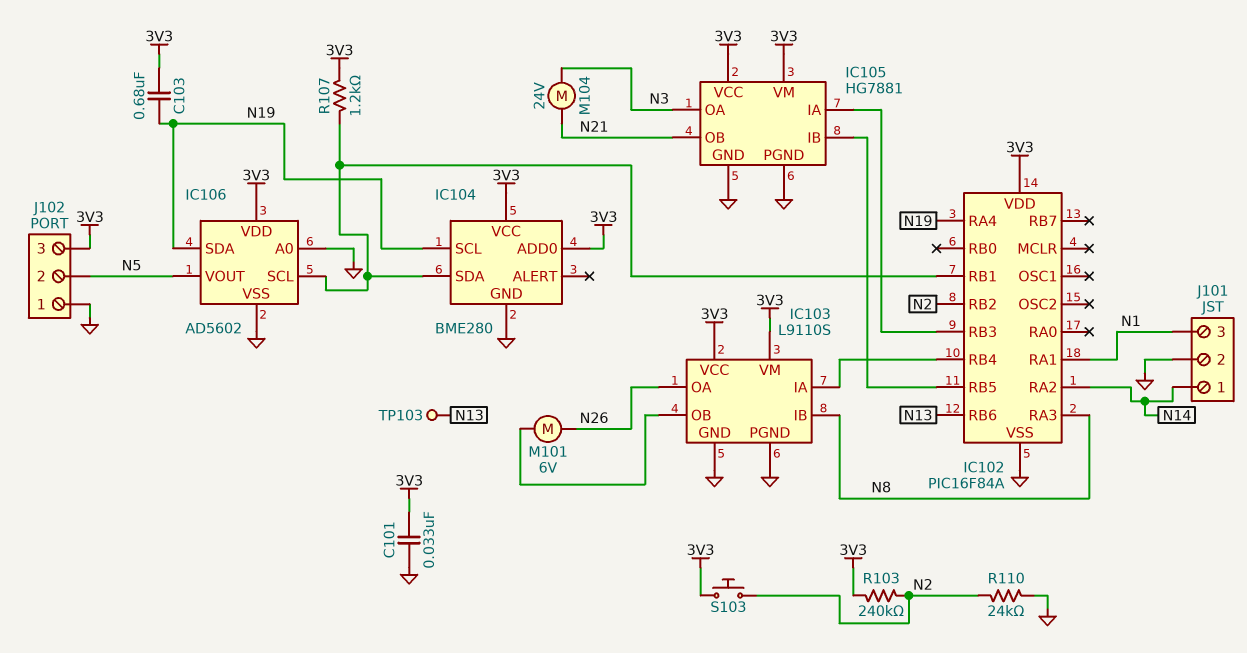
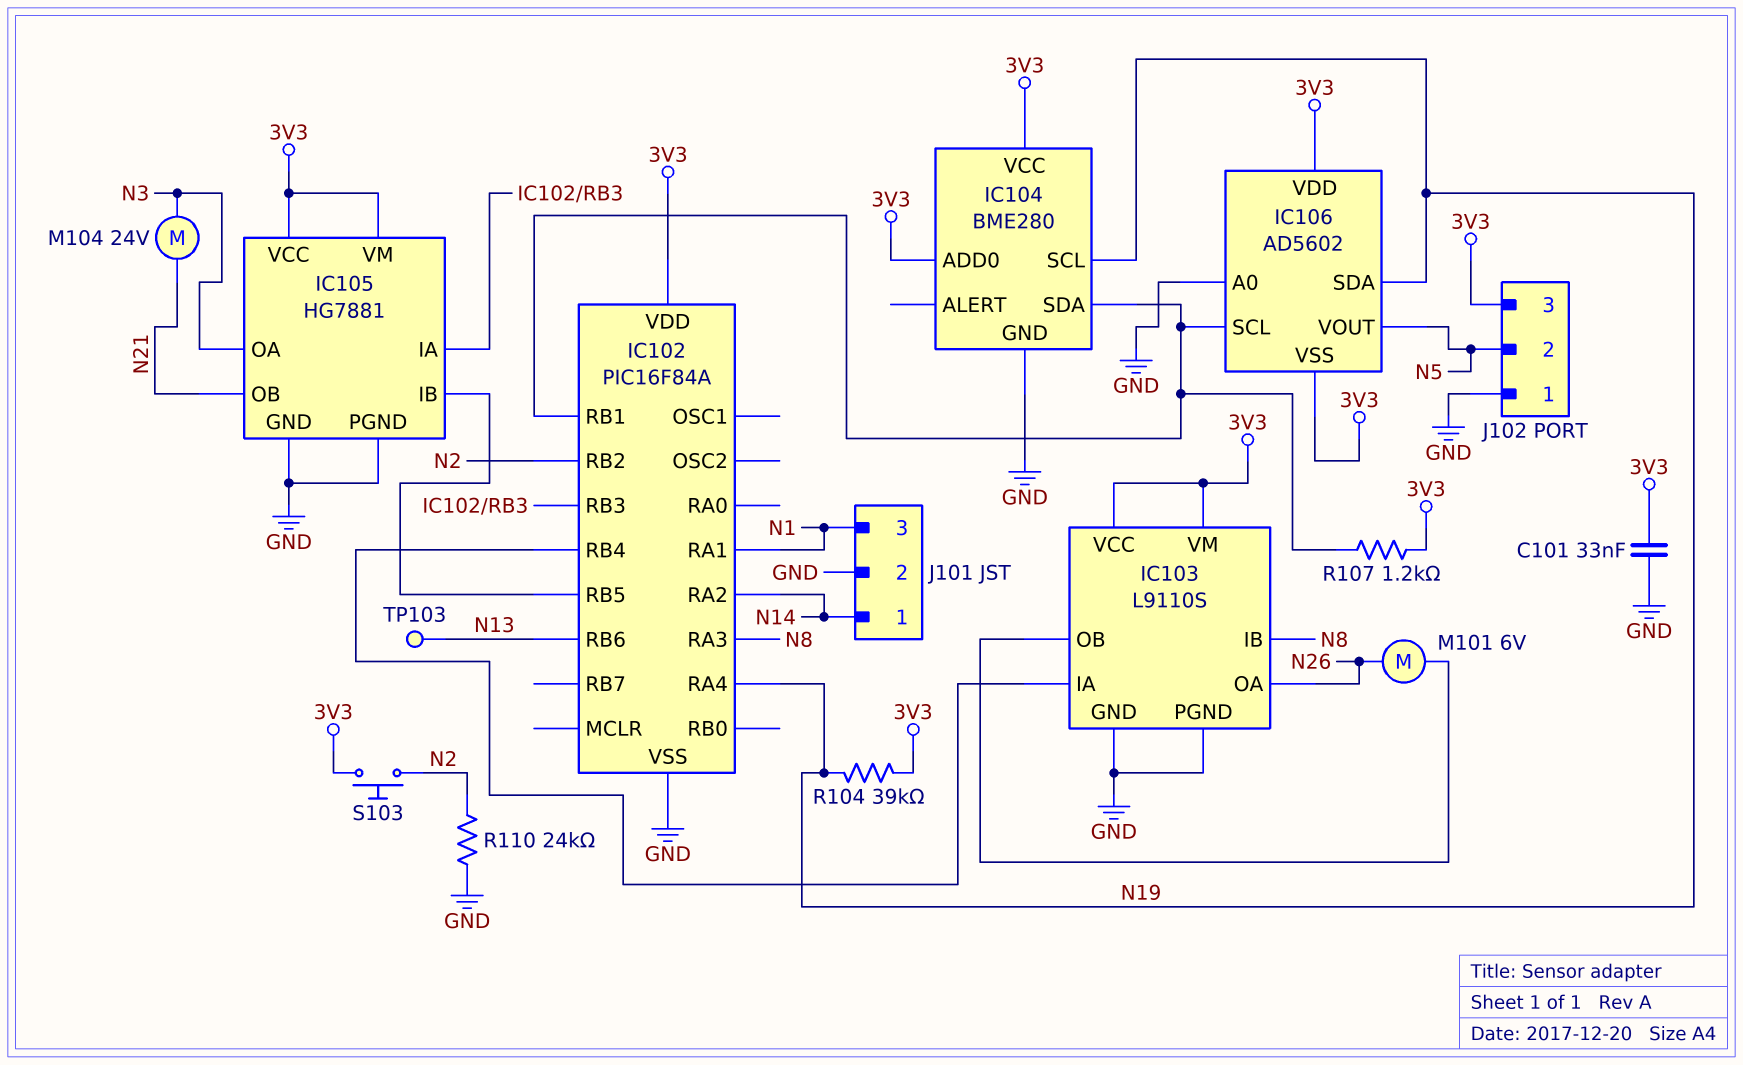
C103: 680nF (3V3, N19) -> none
IC106 pin VSS: GND -> 3V3
R103: 240k (3V3, N2) -> none
R104: none -> 39k (3V3, N19)

